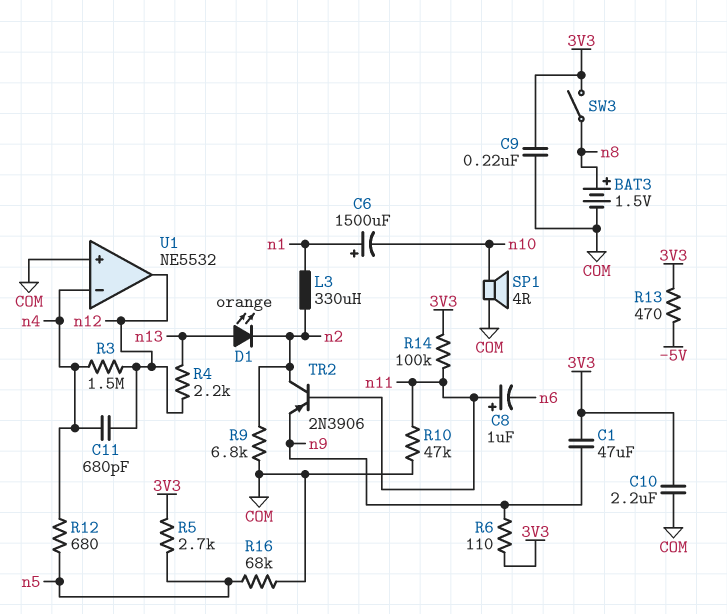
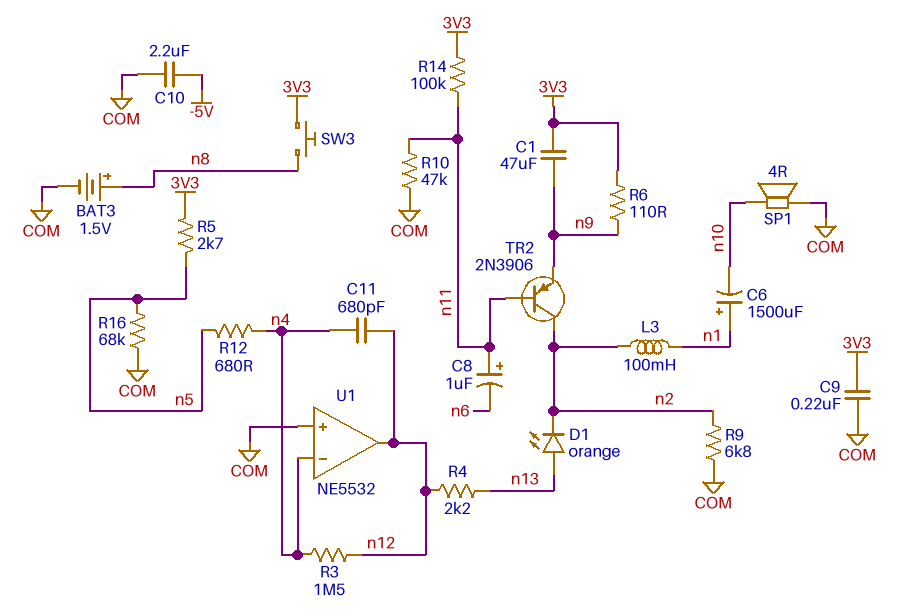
C10: 2.2uF (3V3, COM) -> 2.2uF (-5V, COM)
L3: 330uH (n1, n2) -> 100mH (n1, n2)
R13: 470 (-5V, 3V3) -> none
SW3: switch (3V3, n8) -> button (3V3, n8)

